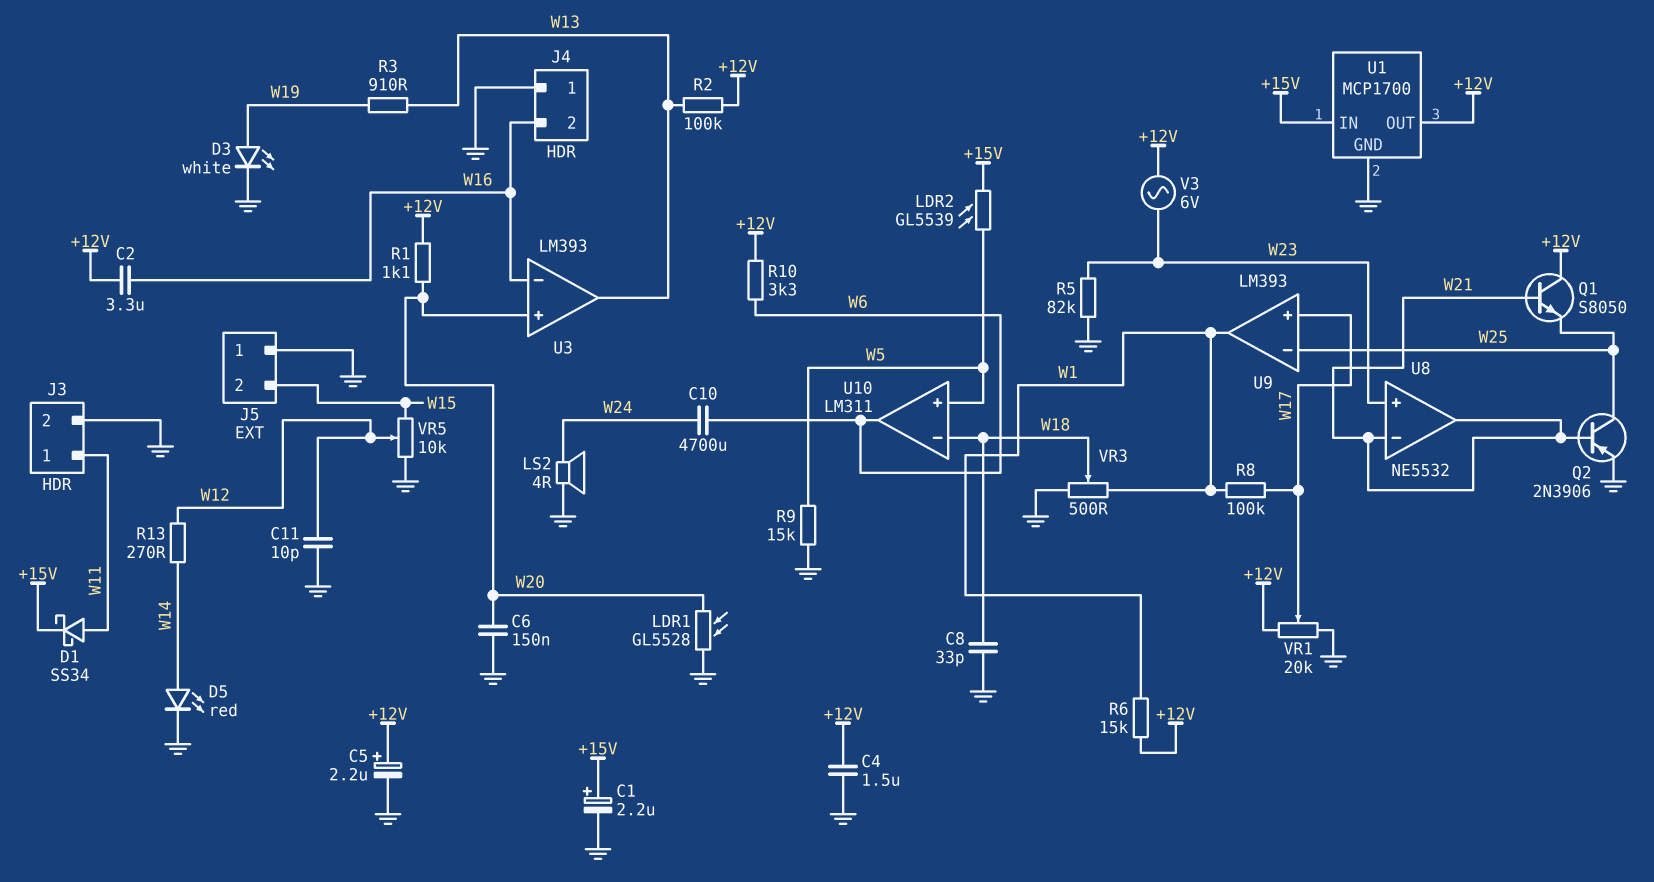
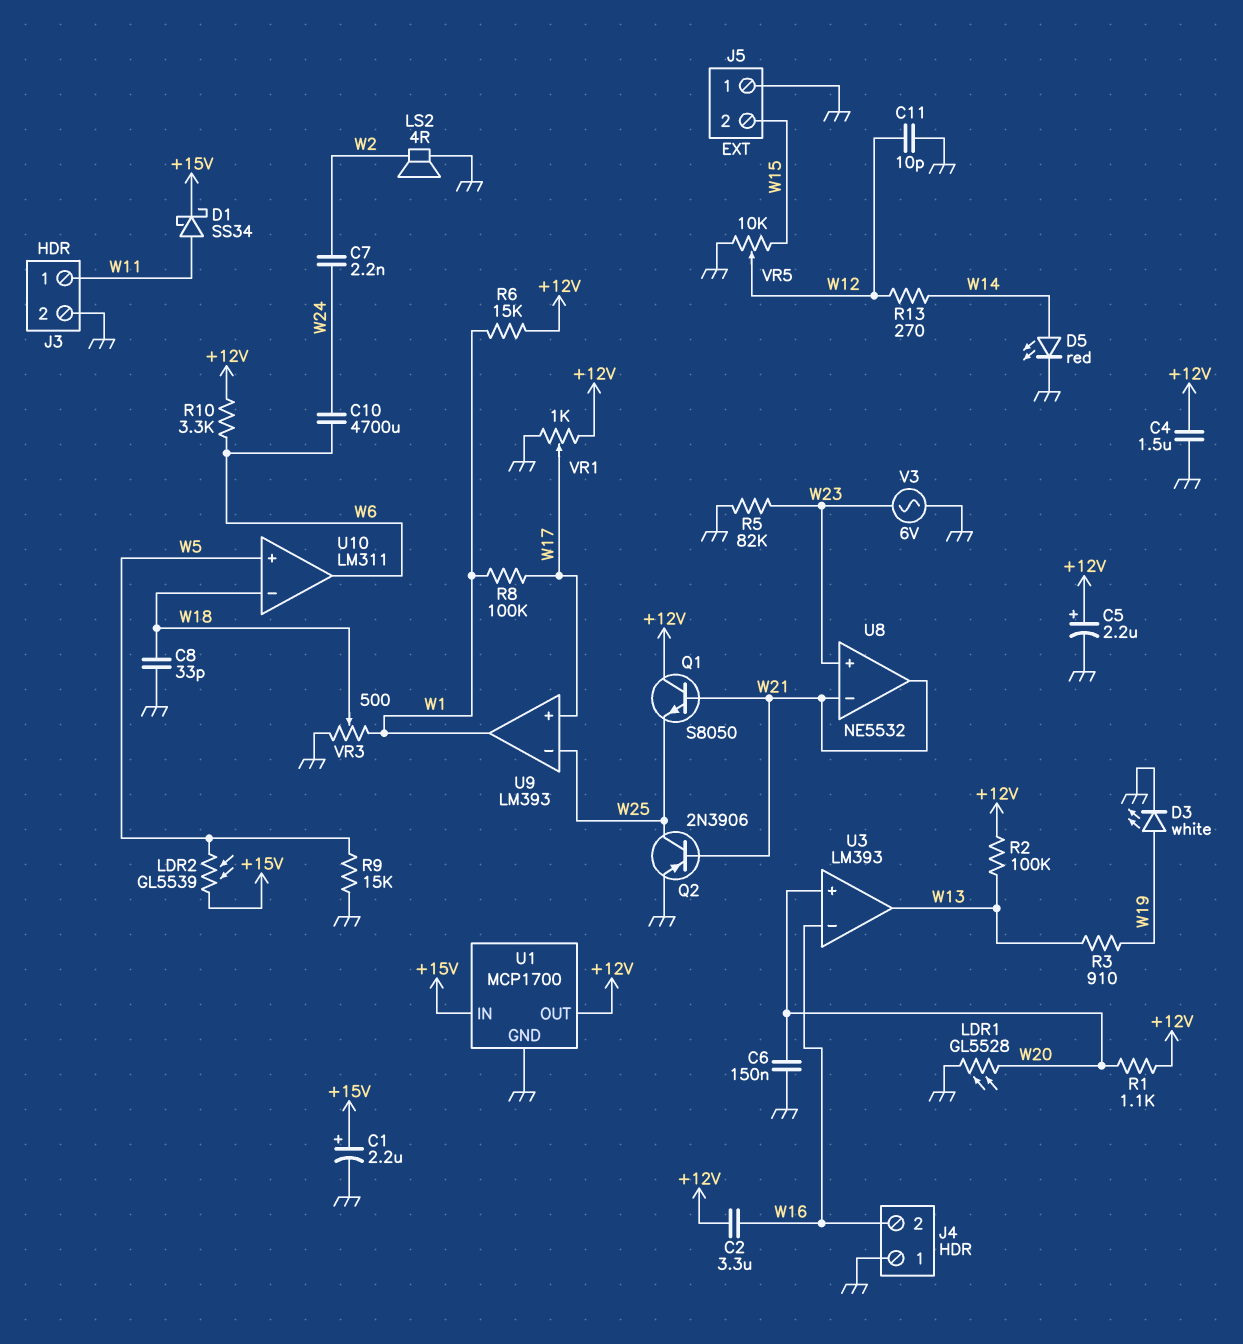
C7: none -> 2.2nF (W2, W24)
LS2: speaker 4R (GND, W24) -> speaker 4R (GND, W2)
V3: AC 6V (+12V, W23) -> AC 6V (GND, W23)
VR1: 20k (+12V, GND, wiper W17) -> 1k (+12V, GND, wiper W17)

